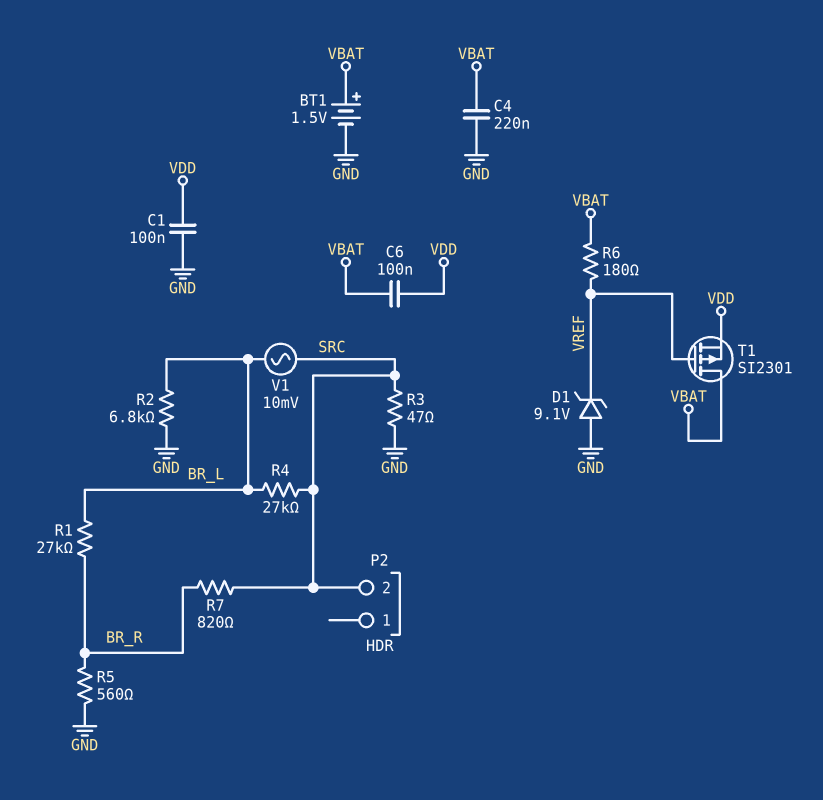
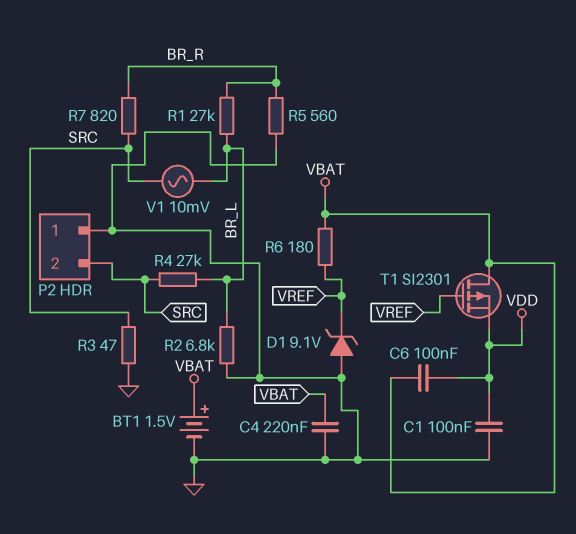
P2 pin 1: none -> GND

